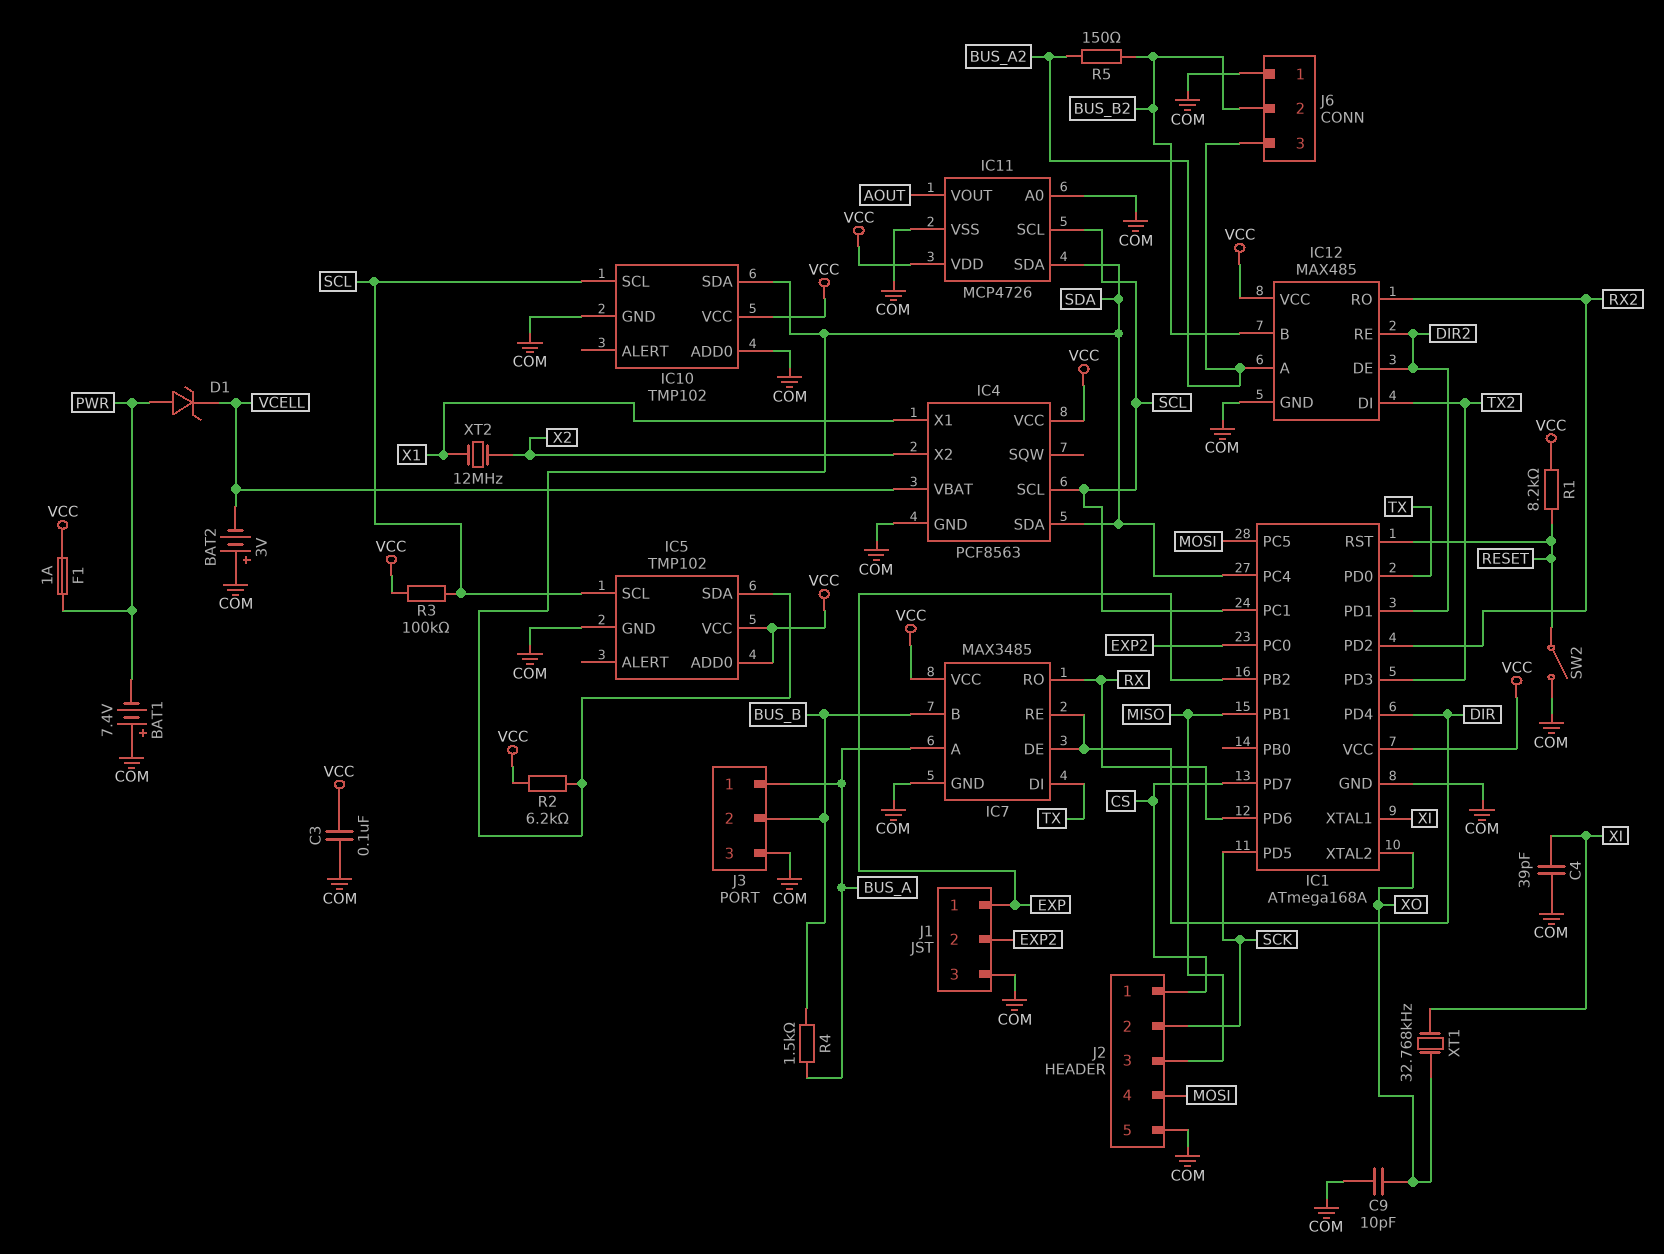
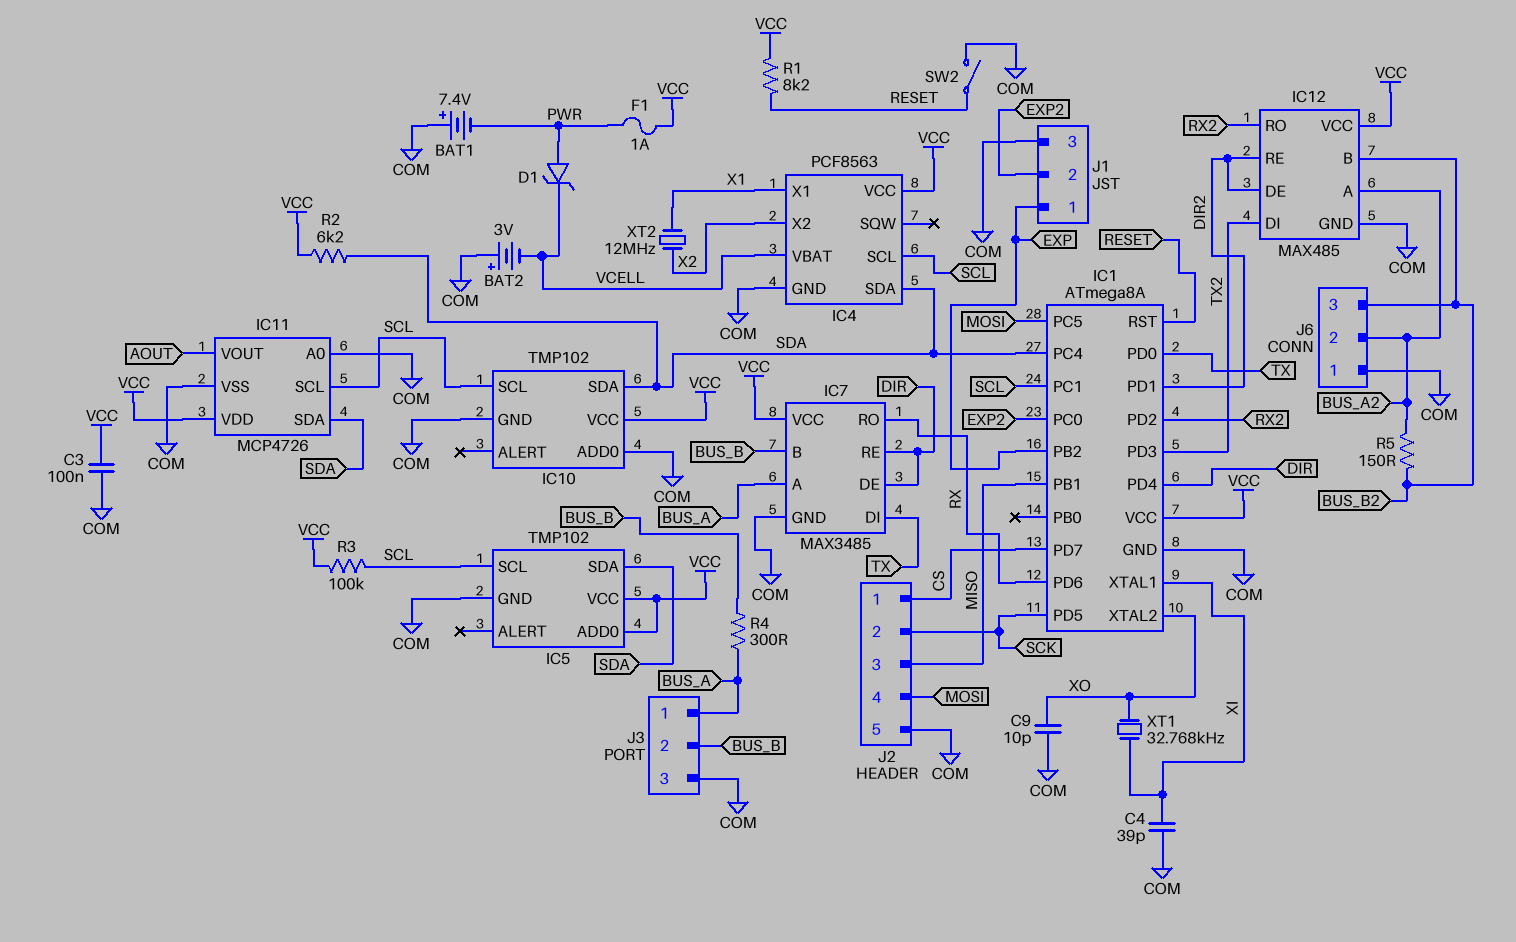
IC1: ATmega168A -> ATmega8A
J6 pin 2: BUS_B2 -> BUS_A2
J6 pin 3: BUS_A2 -> BUS_B2
R4: 1.5k (BUS_A, BUS_B) -> 300 (BUS_A, BUS_B)

